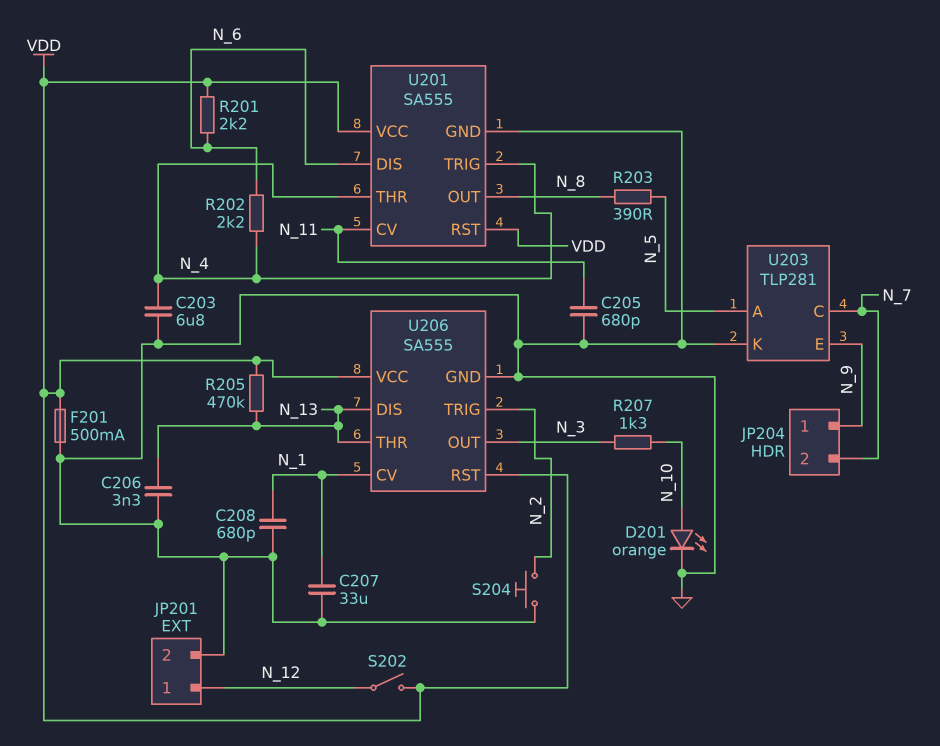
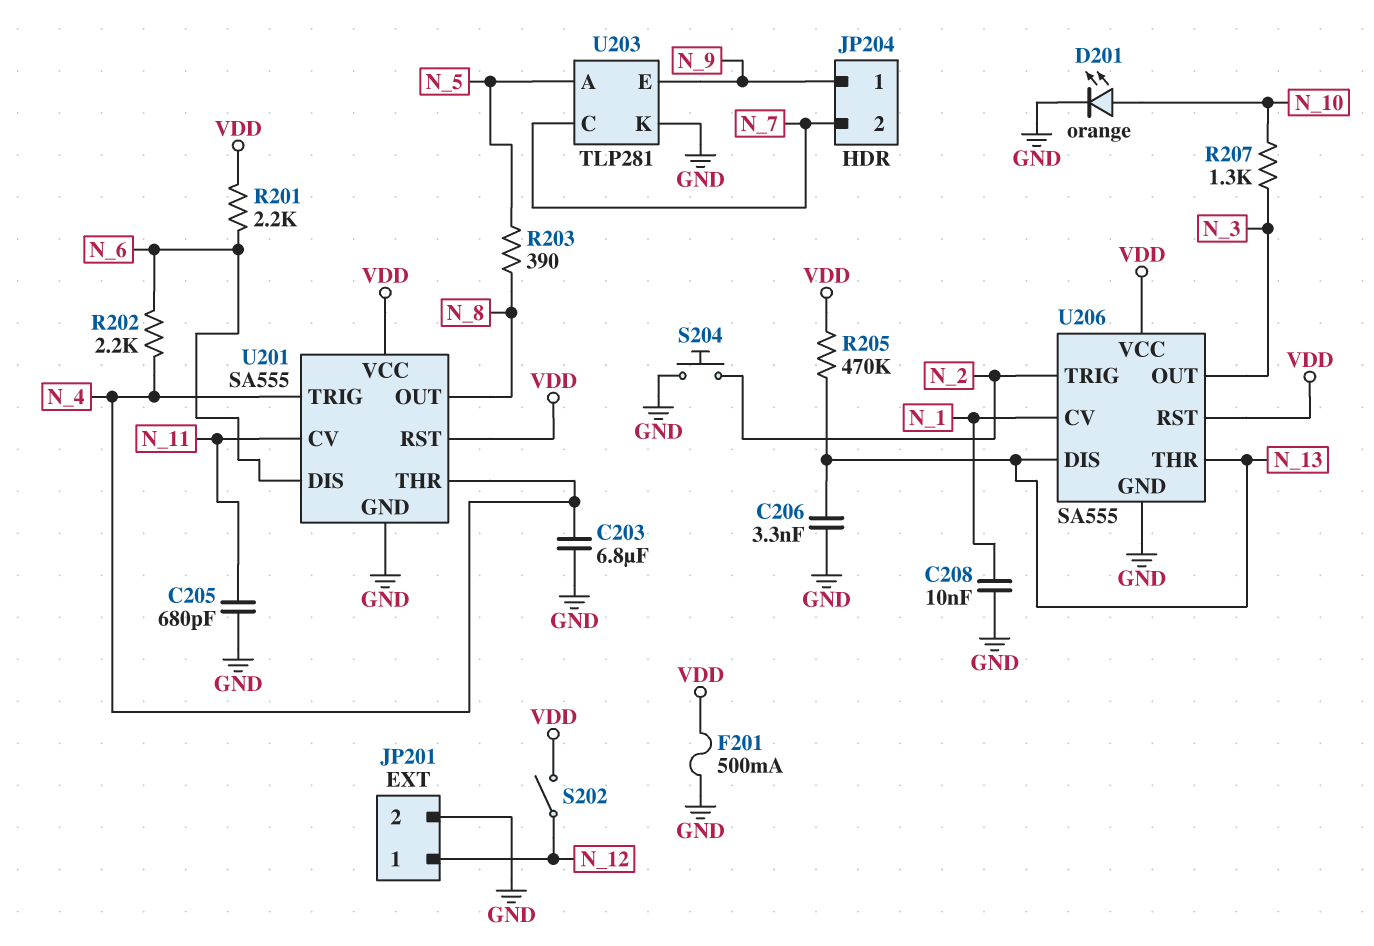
C207: 33uF (GND, N_1) -> none
C208: 680pF (GND, N_1) -> 10nF (GND, N_1)

